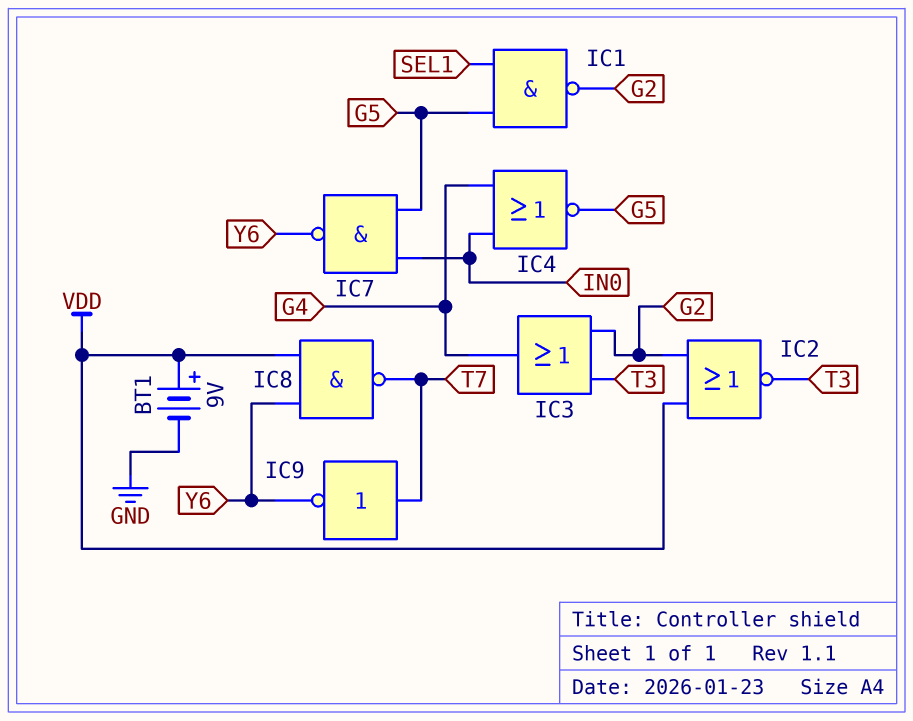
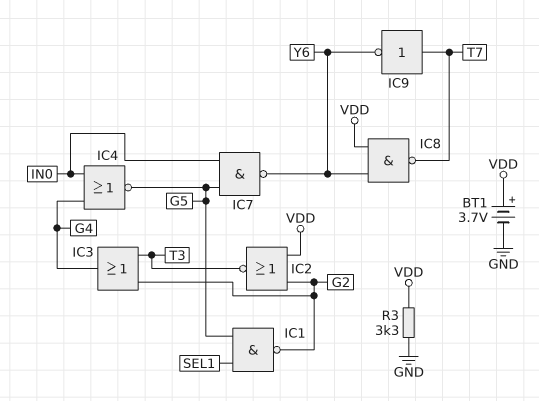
BT1: 9V (plus VDD, minus GND) -> 3.7V (plus VDD, minus GND)
R3: none -> 3.3k (GND, VDD)

